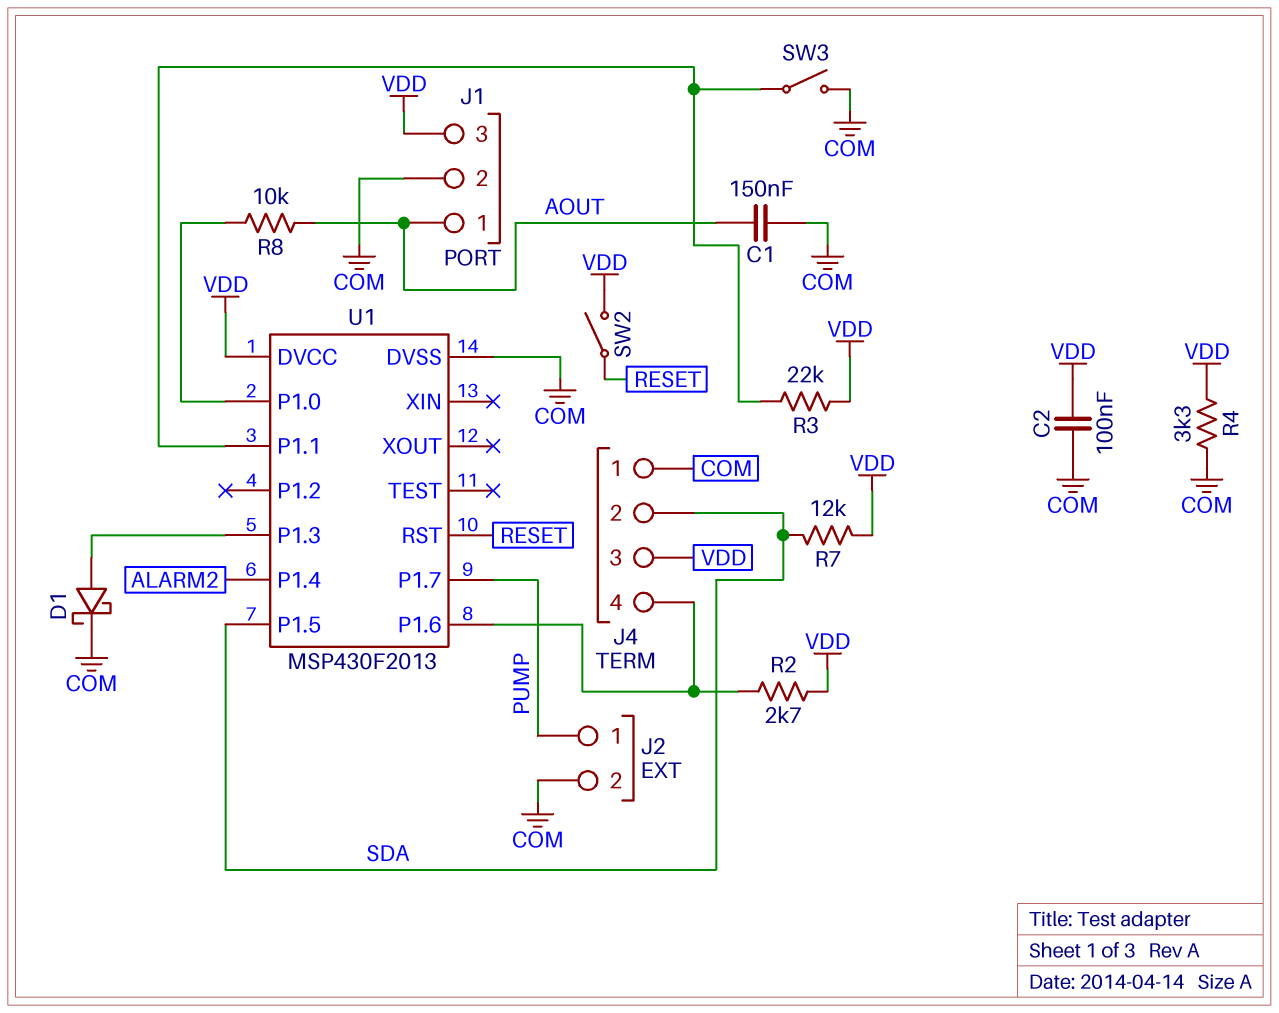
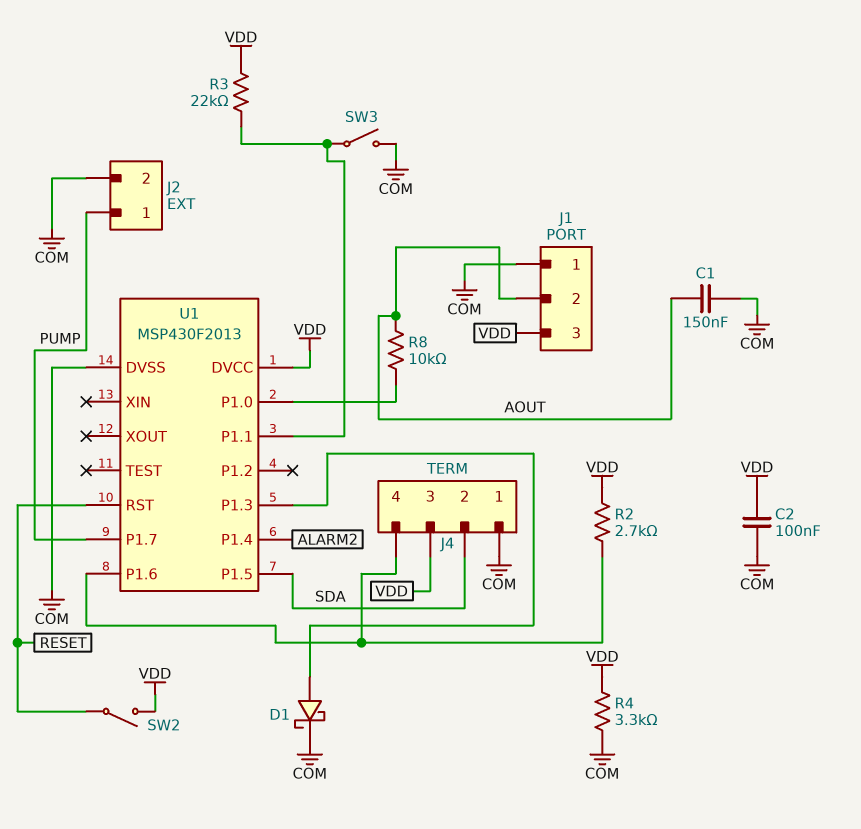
J1 pin 1: AOUT -> COM
J1 pin 2: COM -> AOUT
R7: 12k (SDA, VDD) -> none

